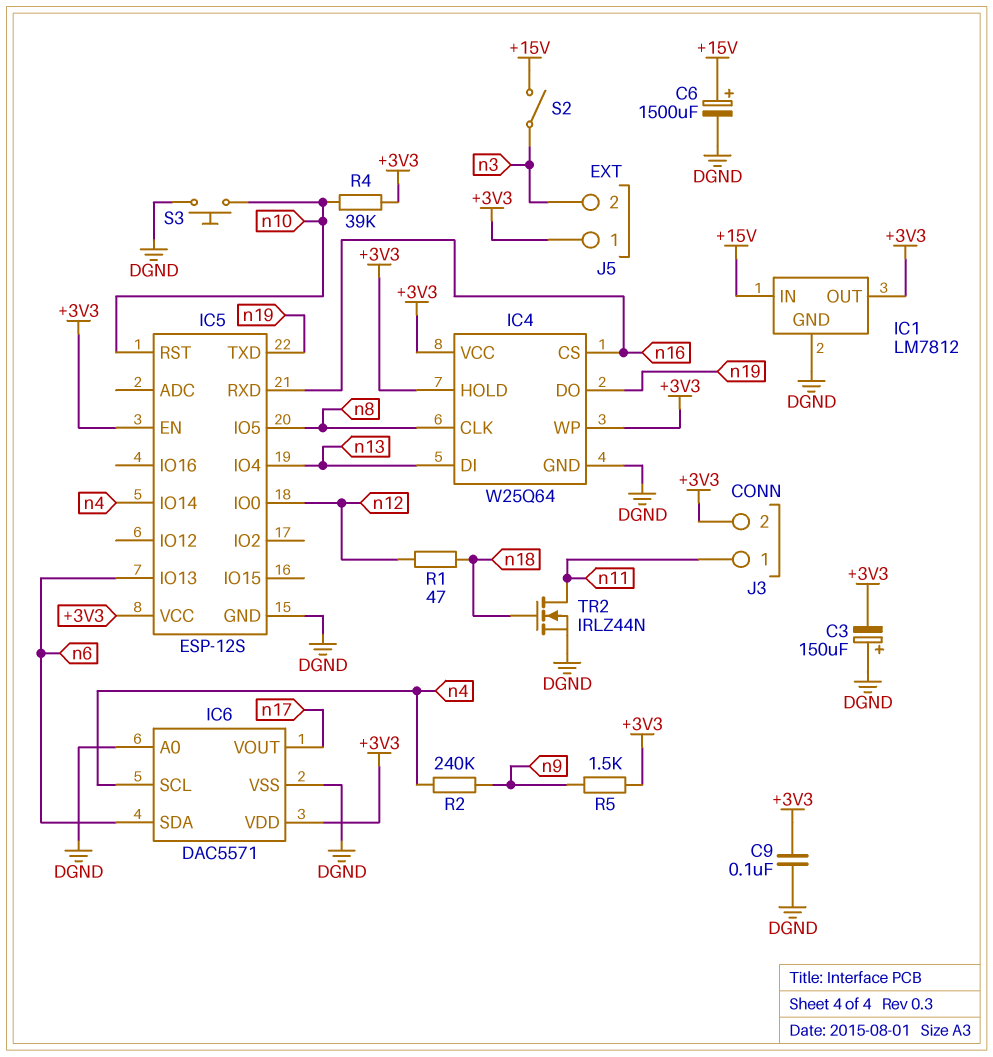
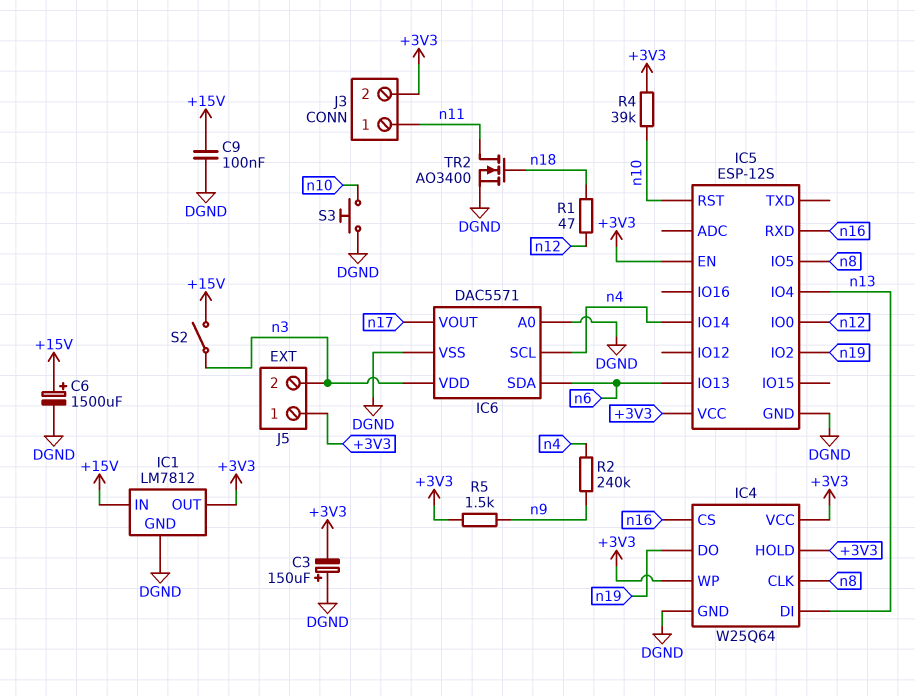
C9: 100nF (+3V3, DGND) -> 100nF (+15V, DGND)
IC5 pin IO2: none -> n19
IC5 pin TXD: n19 -> none
IC6 pin VDD: +3V3 -> n3
TR2: NMOS IRLZ44N (G n18, D n11, S DGND) -> NMOS AO3400 (G n18, D n11, S DGND)

